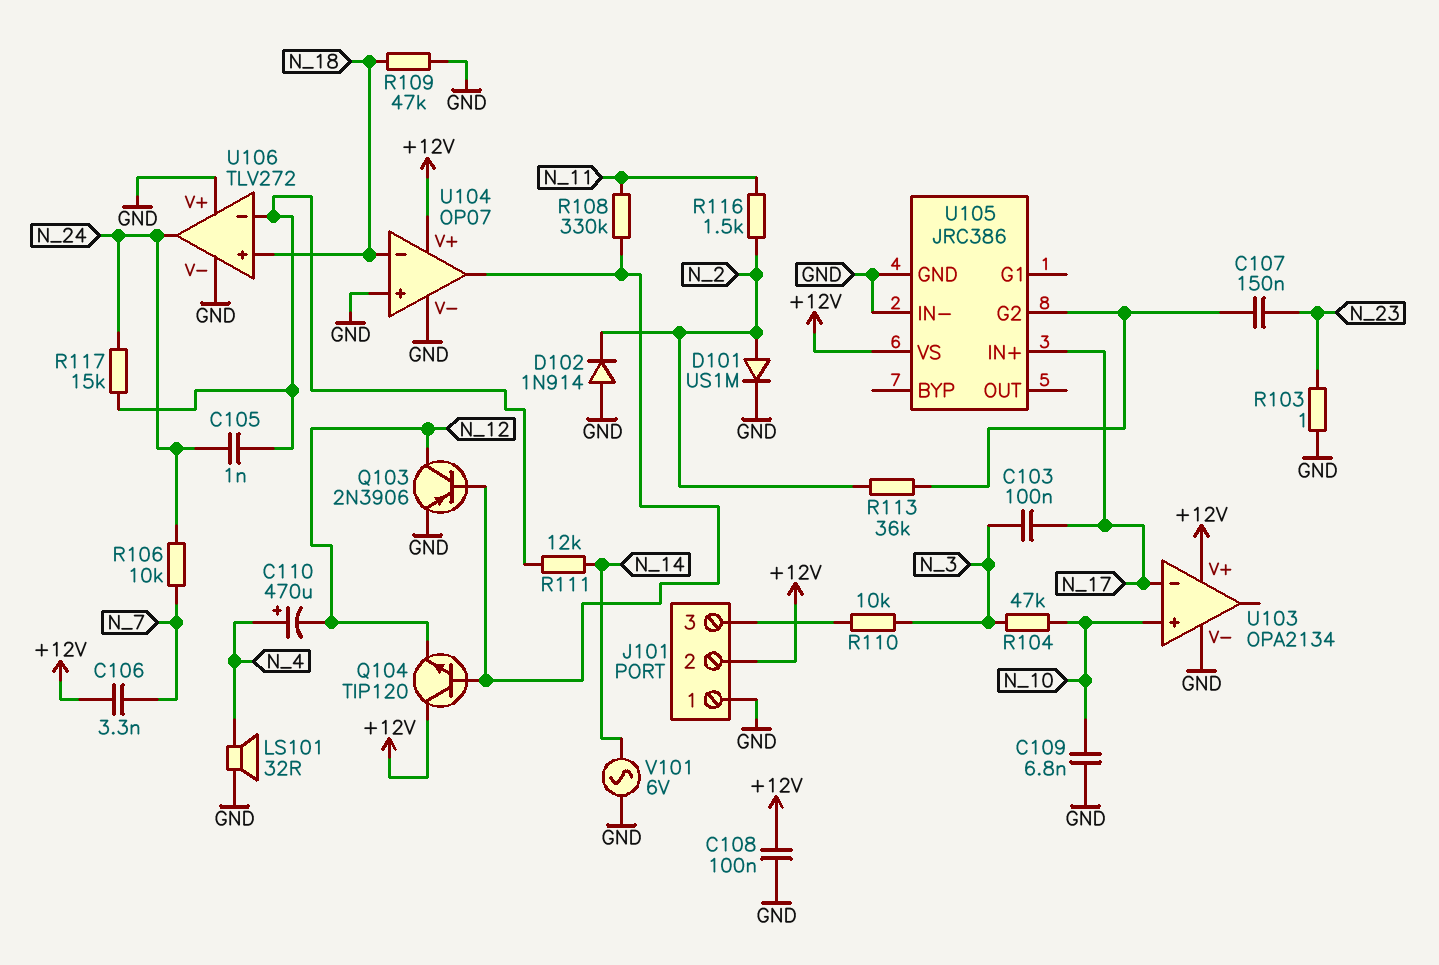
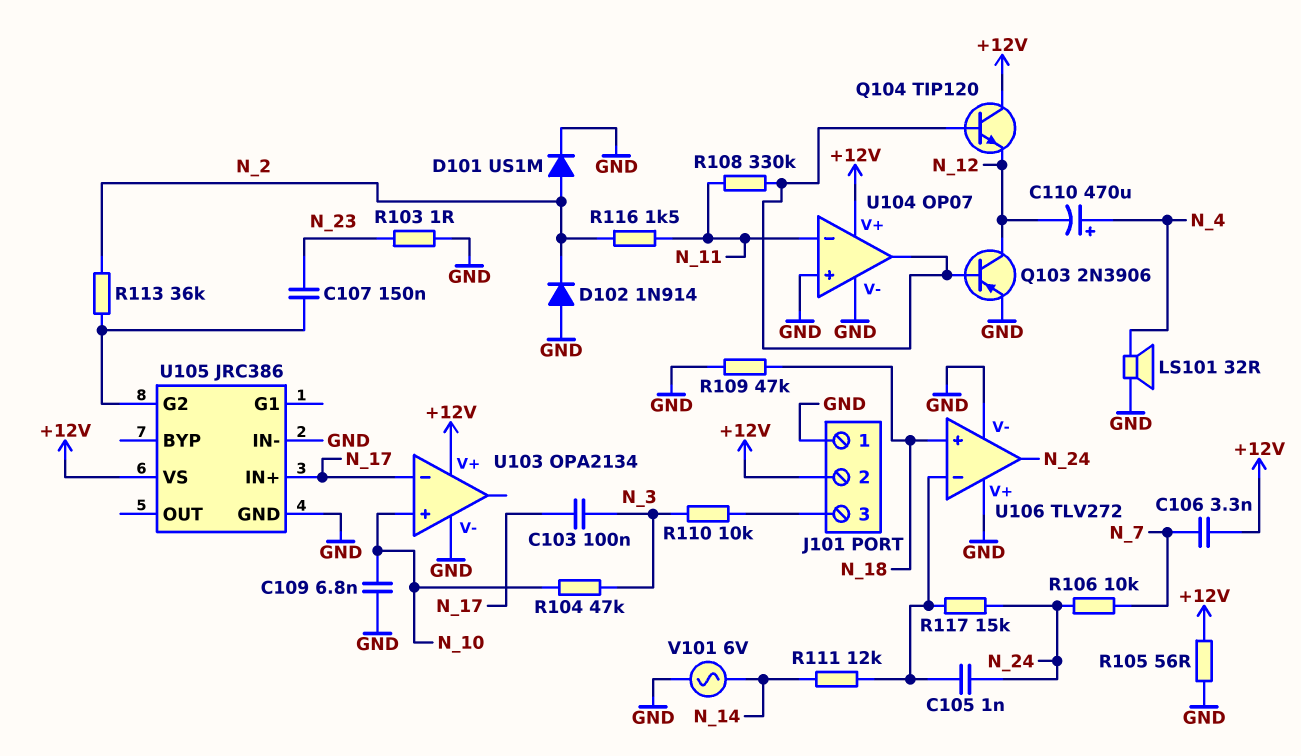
C108: 100nF (+12V, GND) -> none
R105: none -> 56 (+12V, GND)
U104 pin in-: N_18 -> N_11

